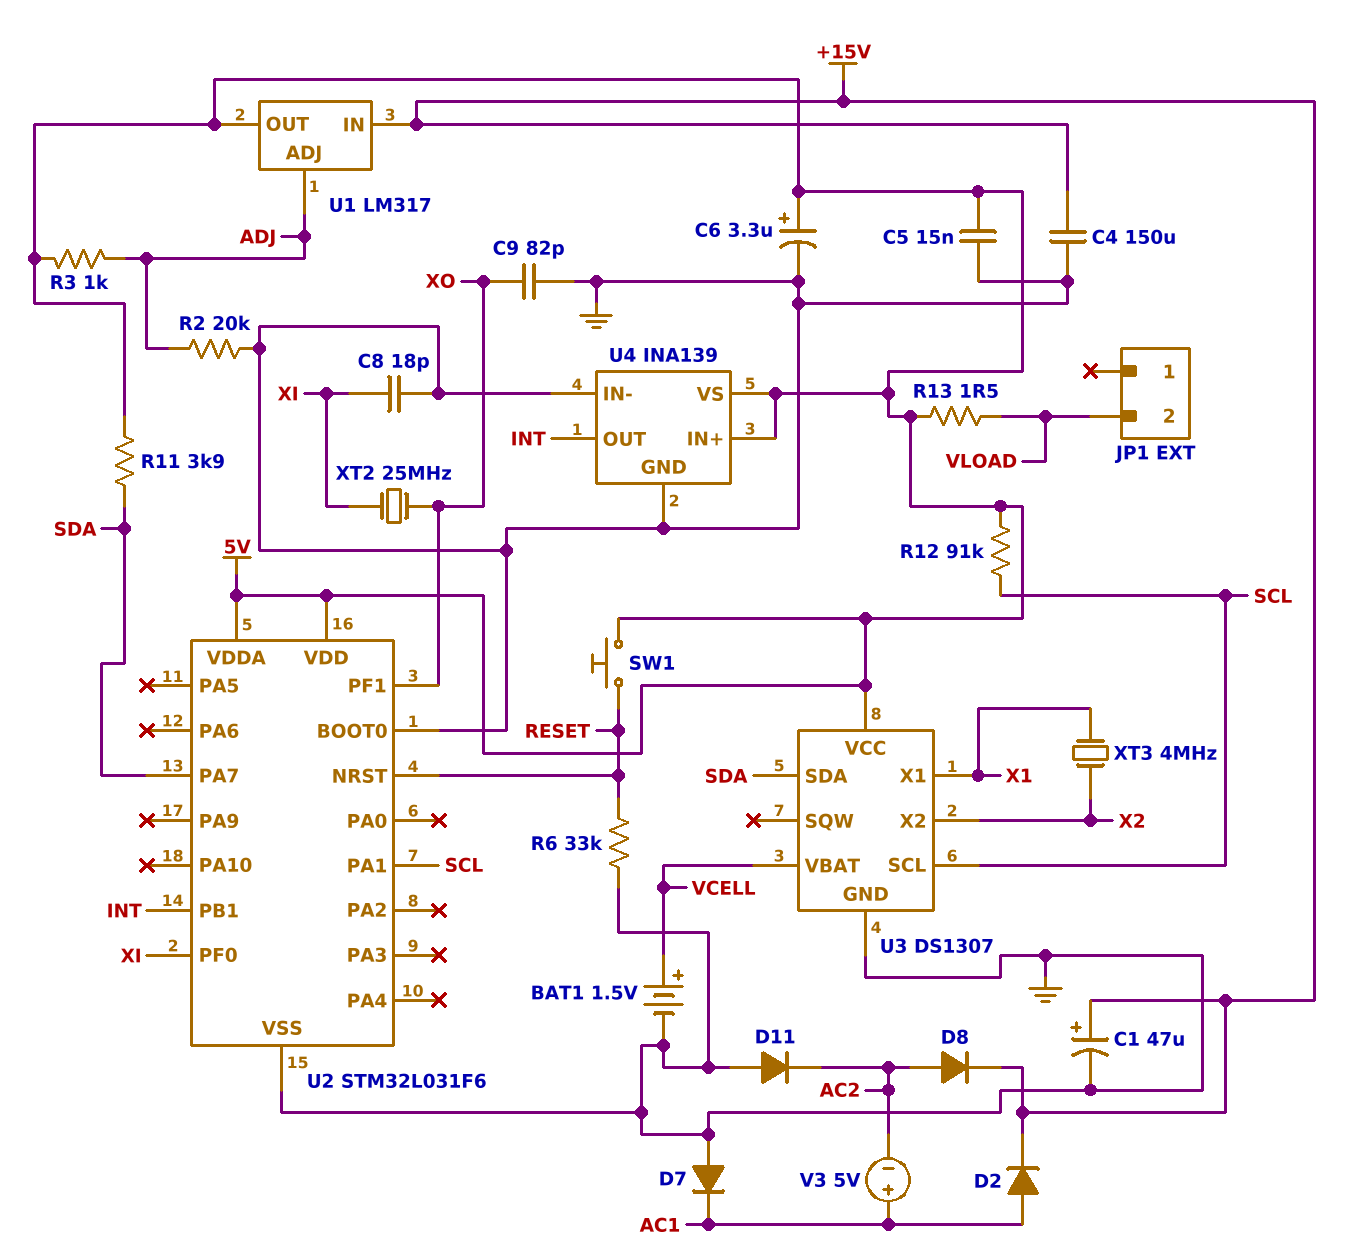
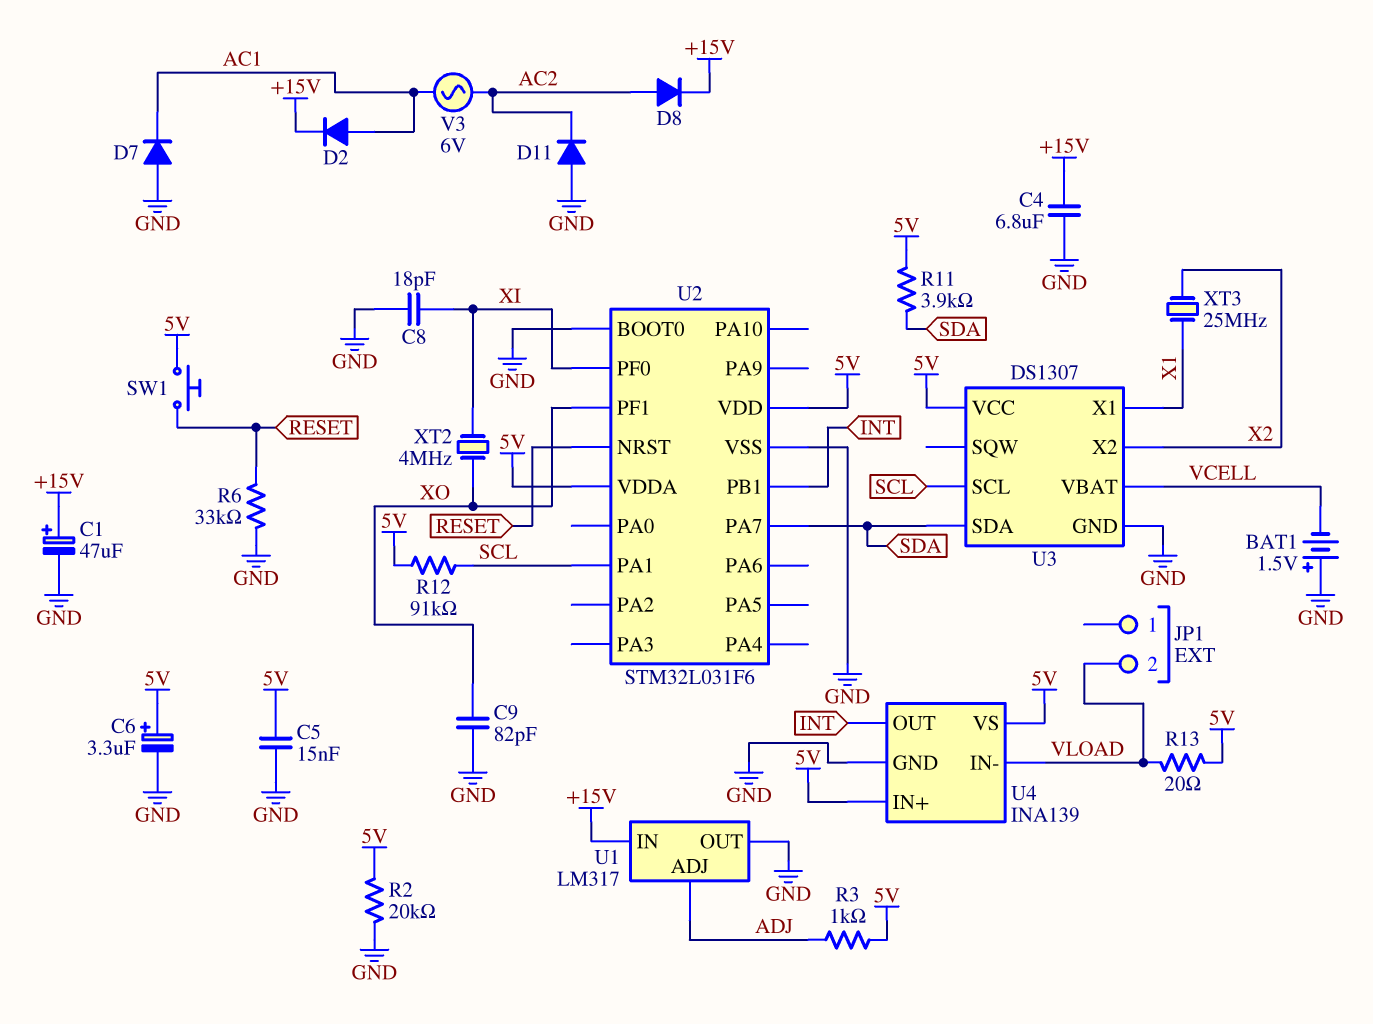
BAT1: 1.5V (plus VCELL, minus GND) -> 1.5V (plus GND, minus VCELL)
C4: 150uF (+15V, GND) -> 6.8uF (+15V, GND)
R2: 20k (ADJ, GND) -> 20k (5V, GND)
R13: 1.5 (5V, VLOAD) -> 20 (5V, VLOAD)
U1 pin OUT: 5V -> GND
U4 pin IN-: GND -> VLOAD
V3: 5V (plus AC1, minus AC2) -> AC 6V (AC1, AC2)
XT2: 25MHz (XI, XO) -> 4MHz (XI, XO)
XT3: 4MHz (X1, X2) -> 25MHz (X1, X2)

